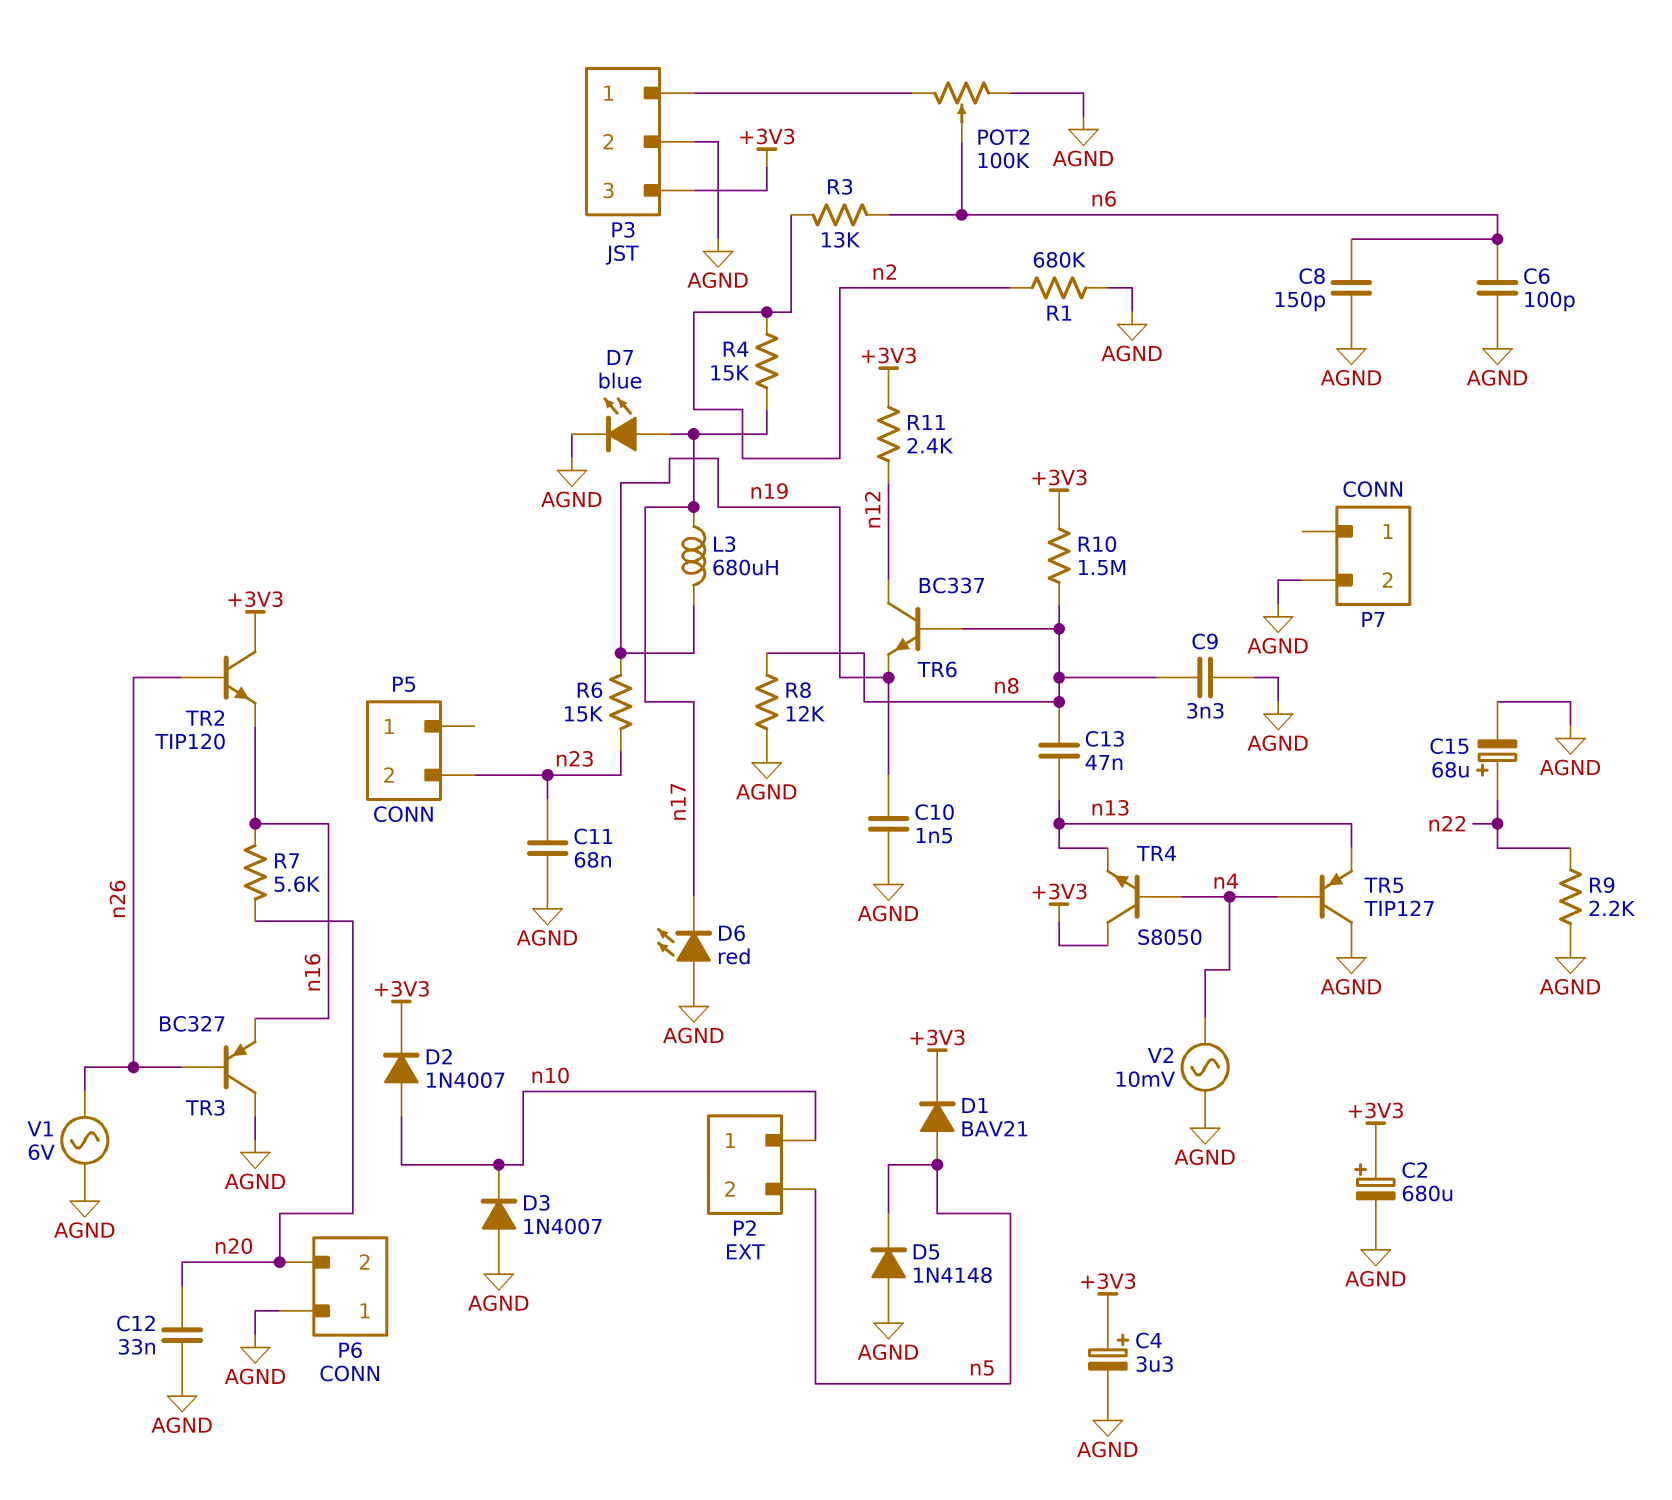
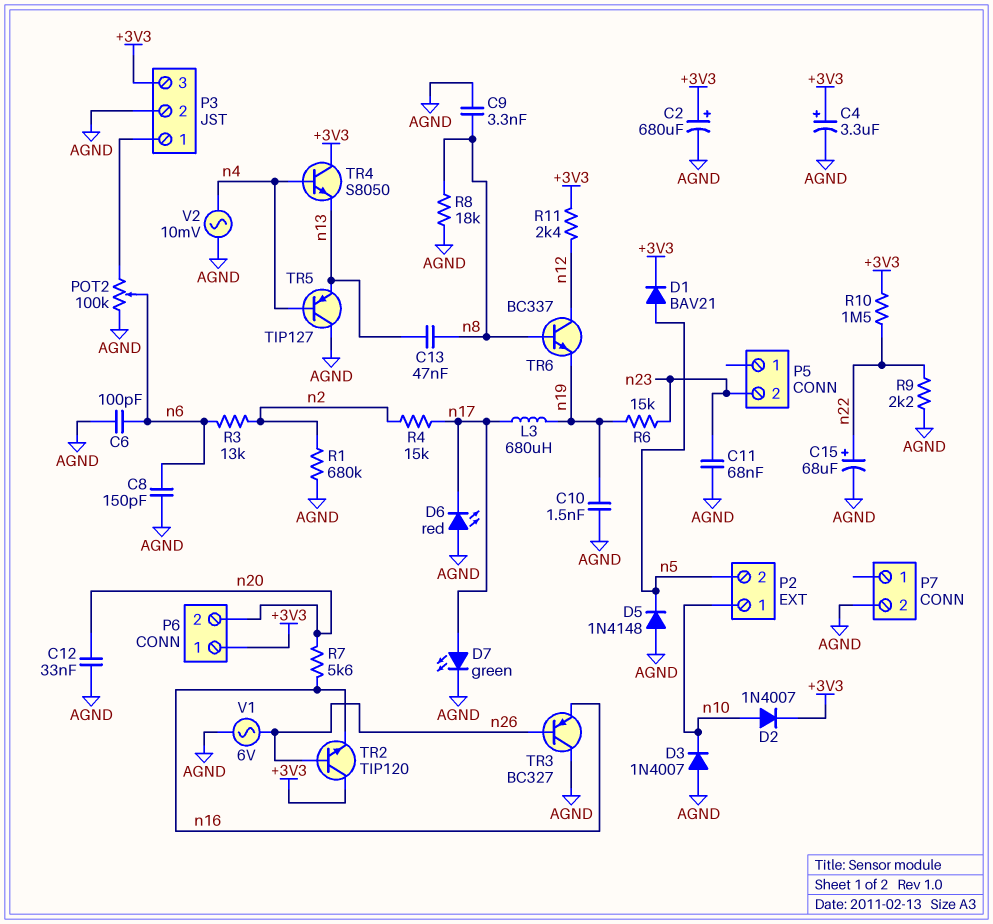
D7: LED blue (A n17, K AGND) -> LED green (A n17, K AGND)
P6 pin 1: AGND -> +3V3
R8: 12k (AGND, n8) -> 18k (AGND, n8)
R10: 1.5M (+3V3, n8) -> 1.5M (+3V3, n22)

